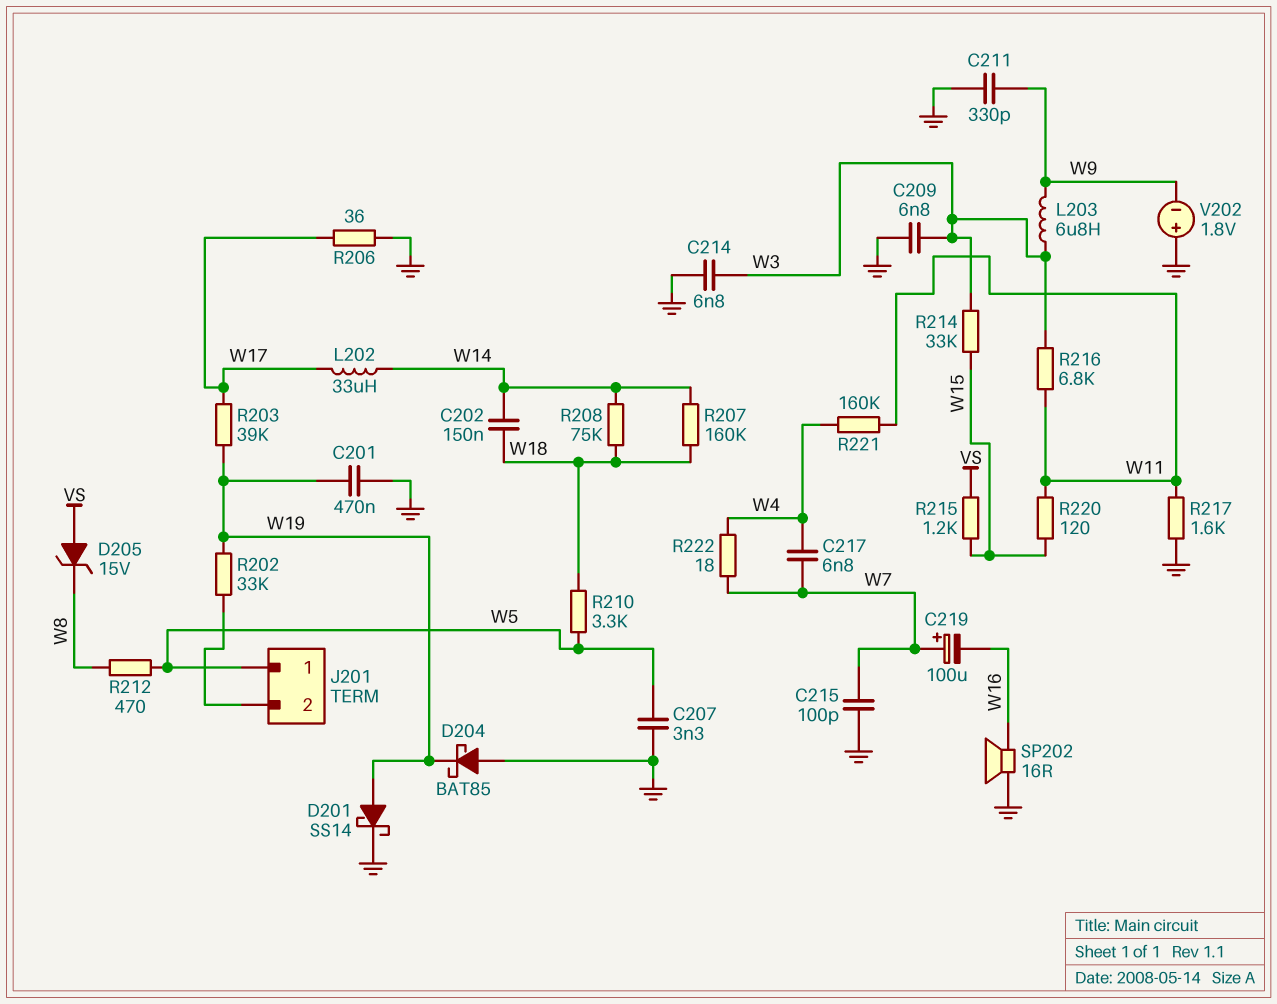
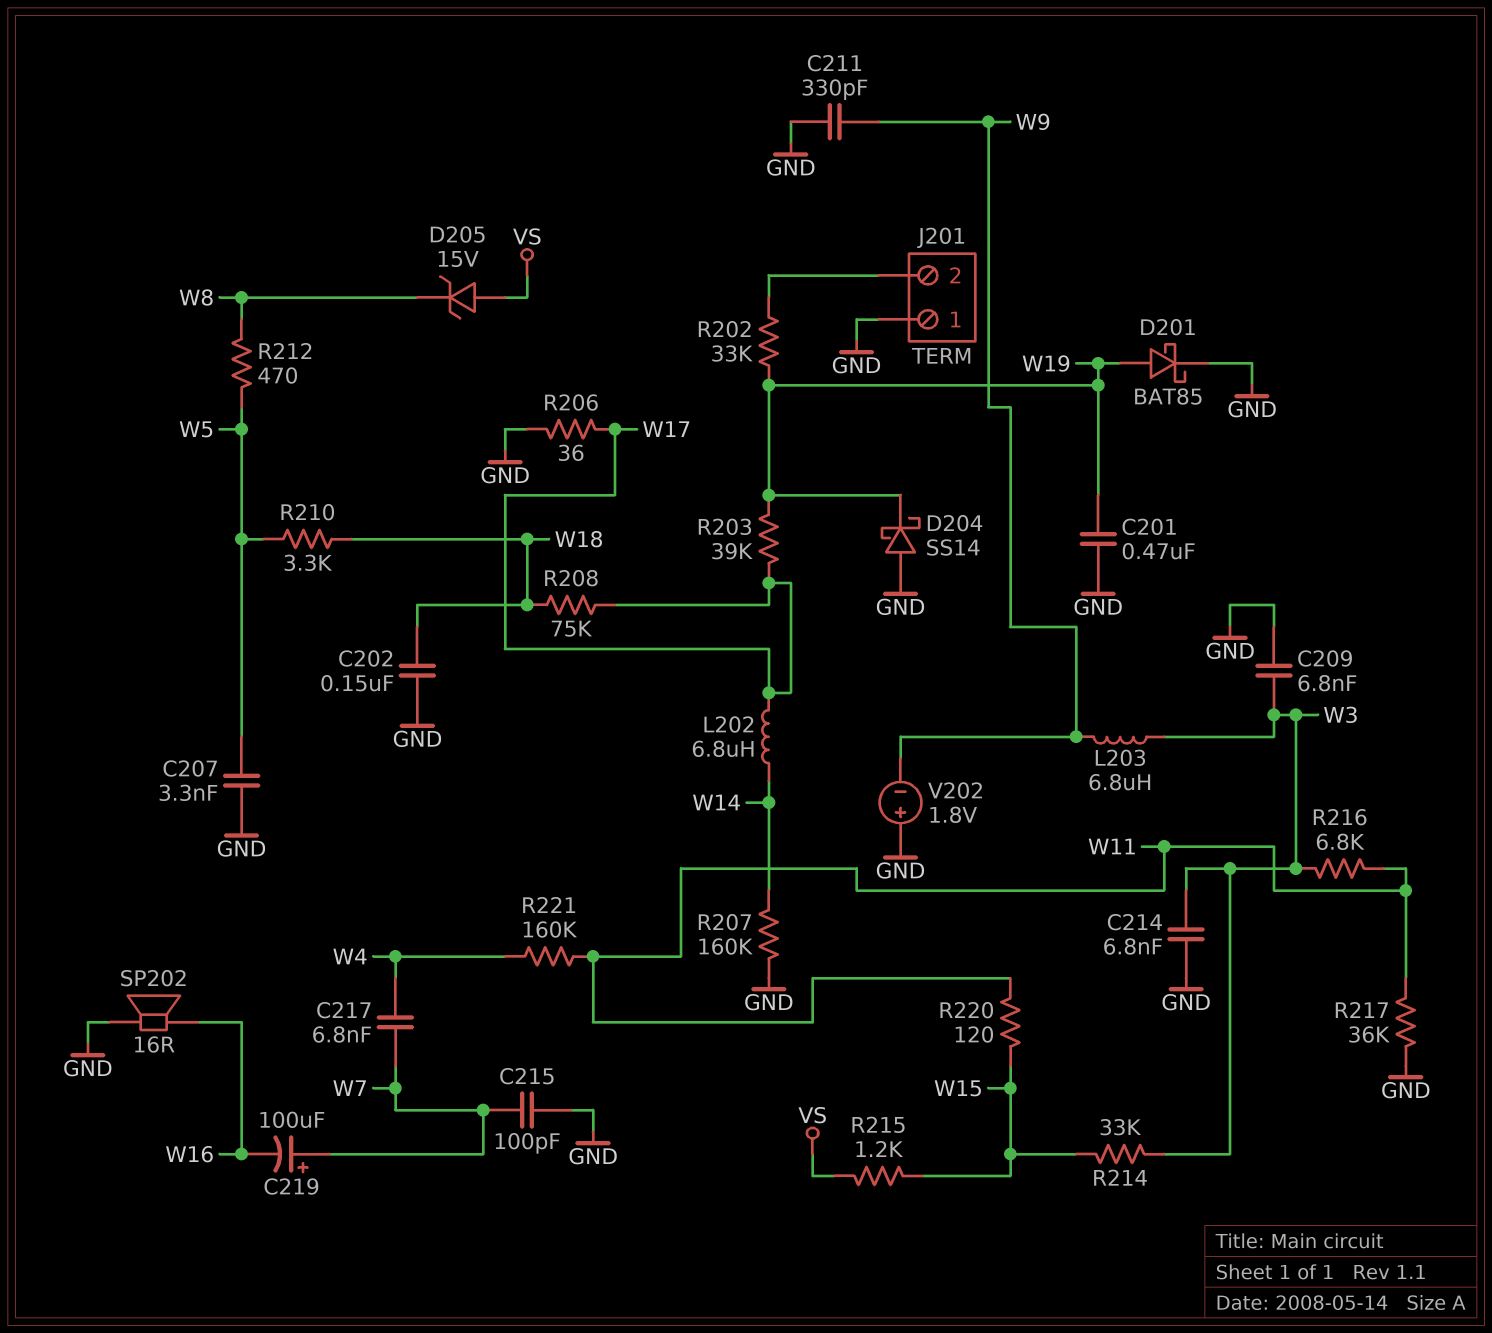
C202: 150nF (W14, W18) -> 150nF (GND, W18)
D201: schottky SS14 (A W19, K GND) -> schottky BAT85 (A W19, K GND)
D204: schottky BAT85 (A GND, K W19) -> schottky SS14 (A GND, K W19)
J201 pin 1: W5 -> GND
L202: 33uH (W14, W17) -> 6.8uH (W14, W17)
R207: 160k (W14, W18) -> 160k (GND, W14)
R208: 75k (W14, W18) -> 75k (W17, W18)
R217: 1.6k (GND, W11) -> 36k (GND, W11)
R222: 18 (W4, W7) -> none

